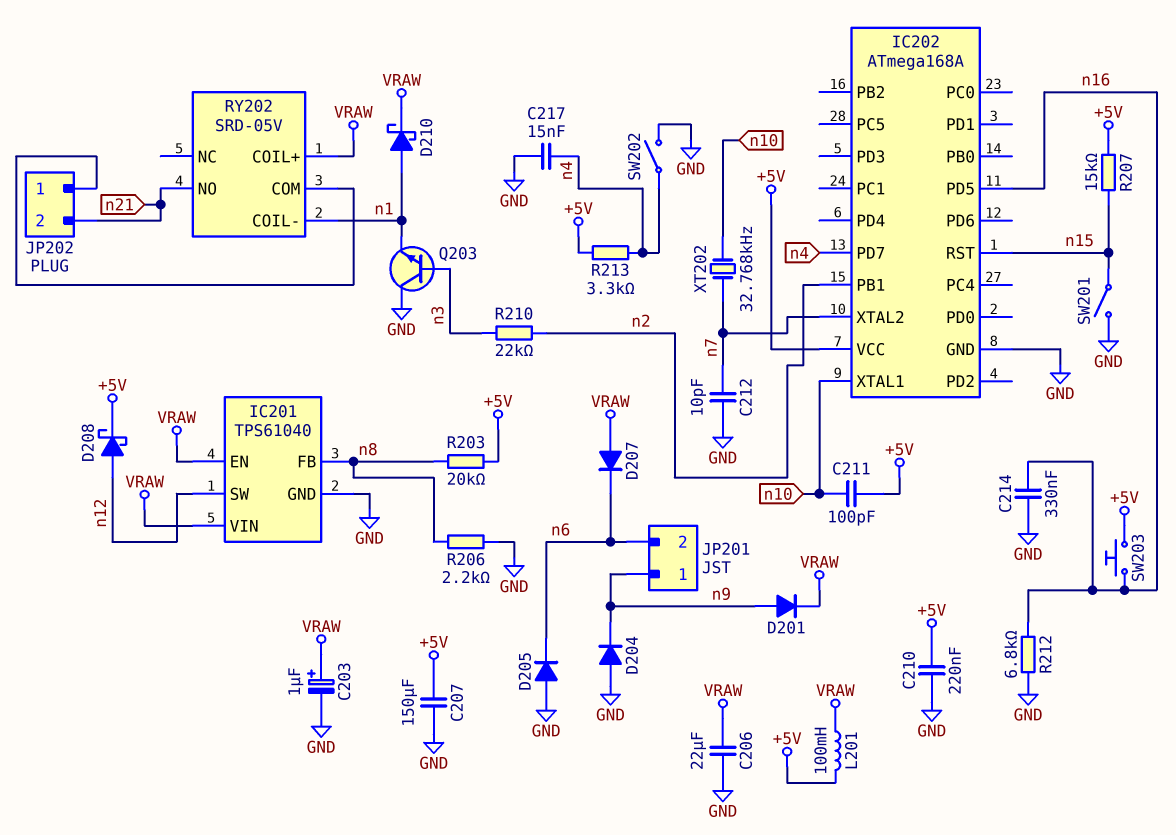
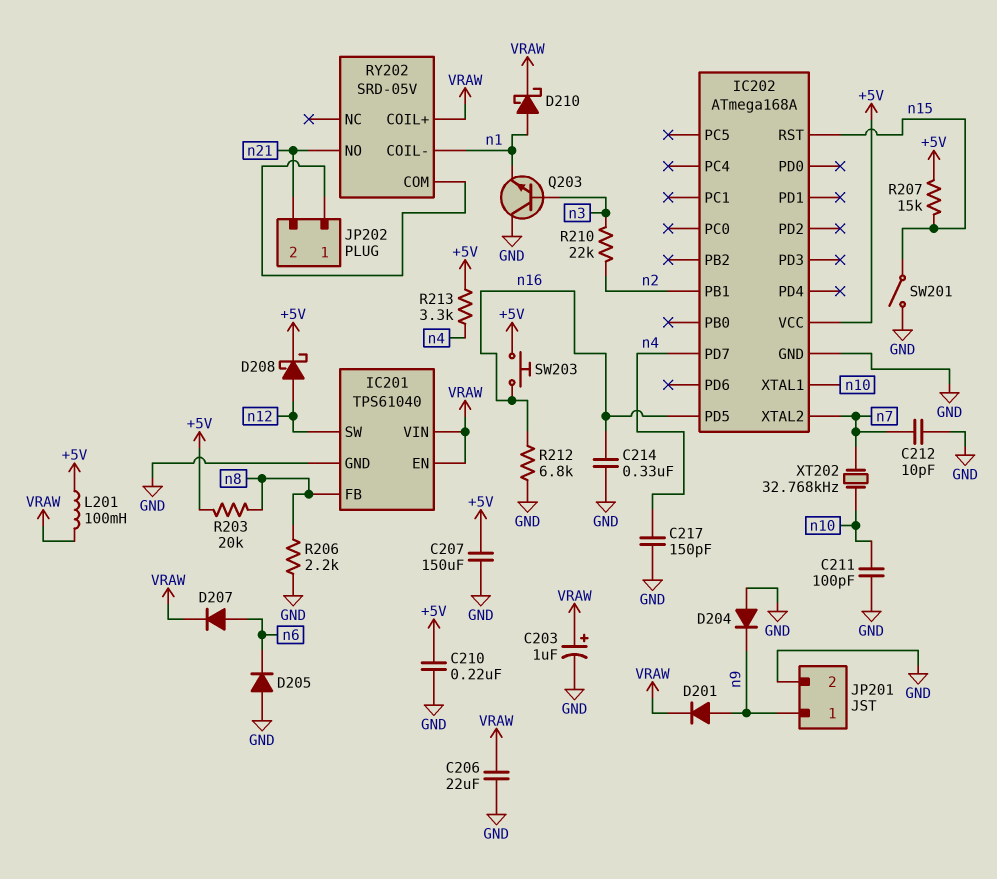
C211: 100pF (+5V, n10) -> 100pF (GND, n10)
C217: 15nF (GND, n4) -> 150pF (GND, n4)
D207: diode (A VRAW, K n6) -> diode (A n6, K VRAW)
JP201 pin 2: n6 -> GND
SW202: switch (GND, n4) -> none

